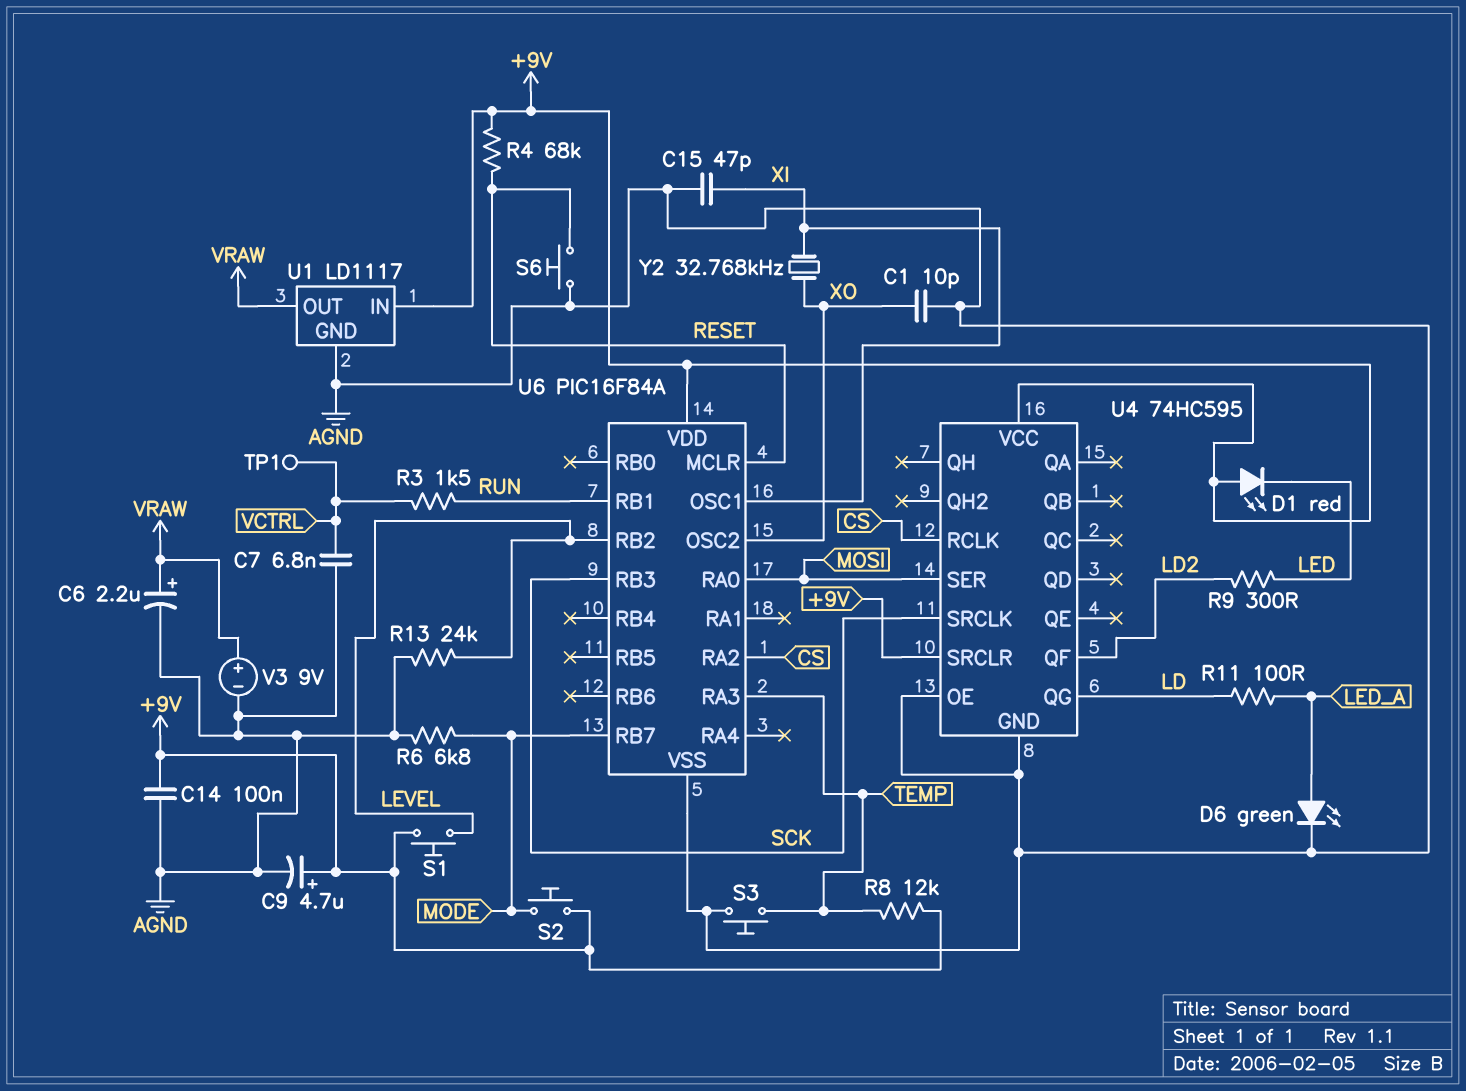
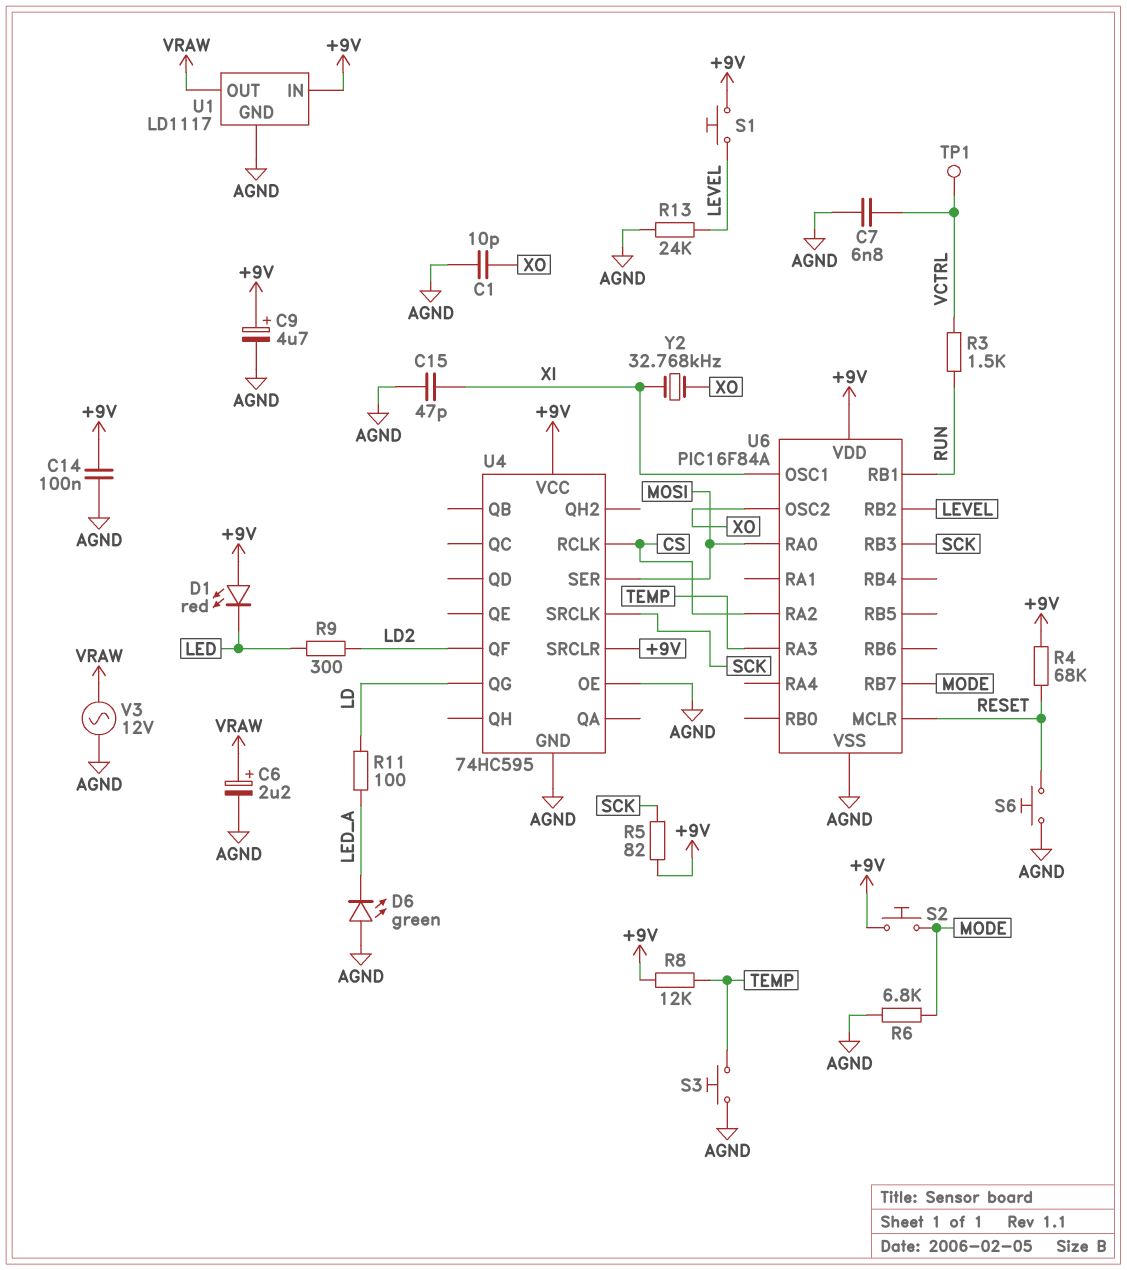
D6: LED green (A LED_A, K AGND) -> LED green (A AGND, K LED_A)
R5: none -> 82 (+9V, SCK)
V3: 9V (plus VRAW, minus AGND) -> AC 12V (AGND, VRAW)

